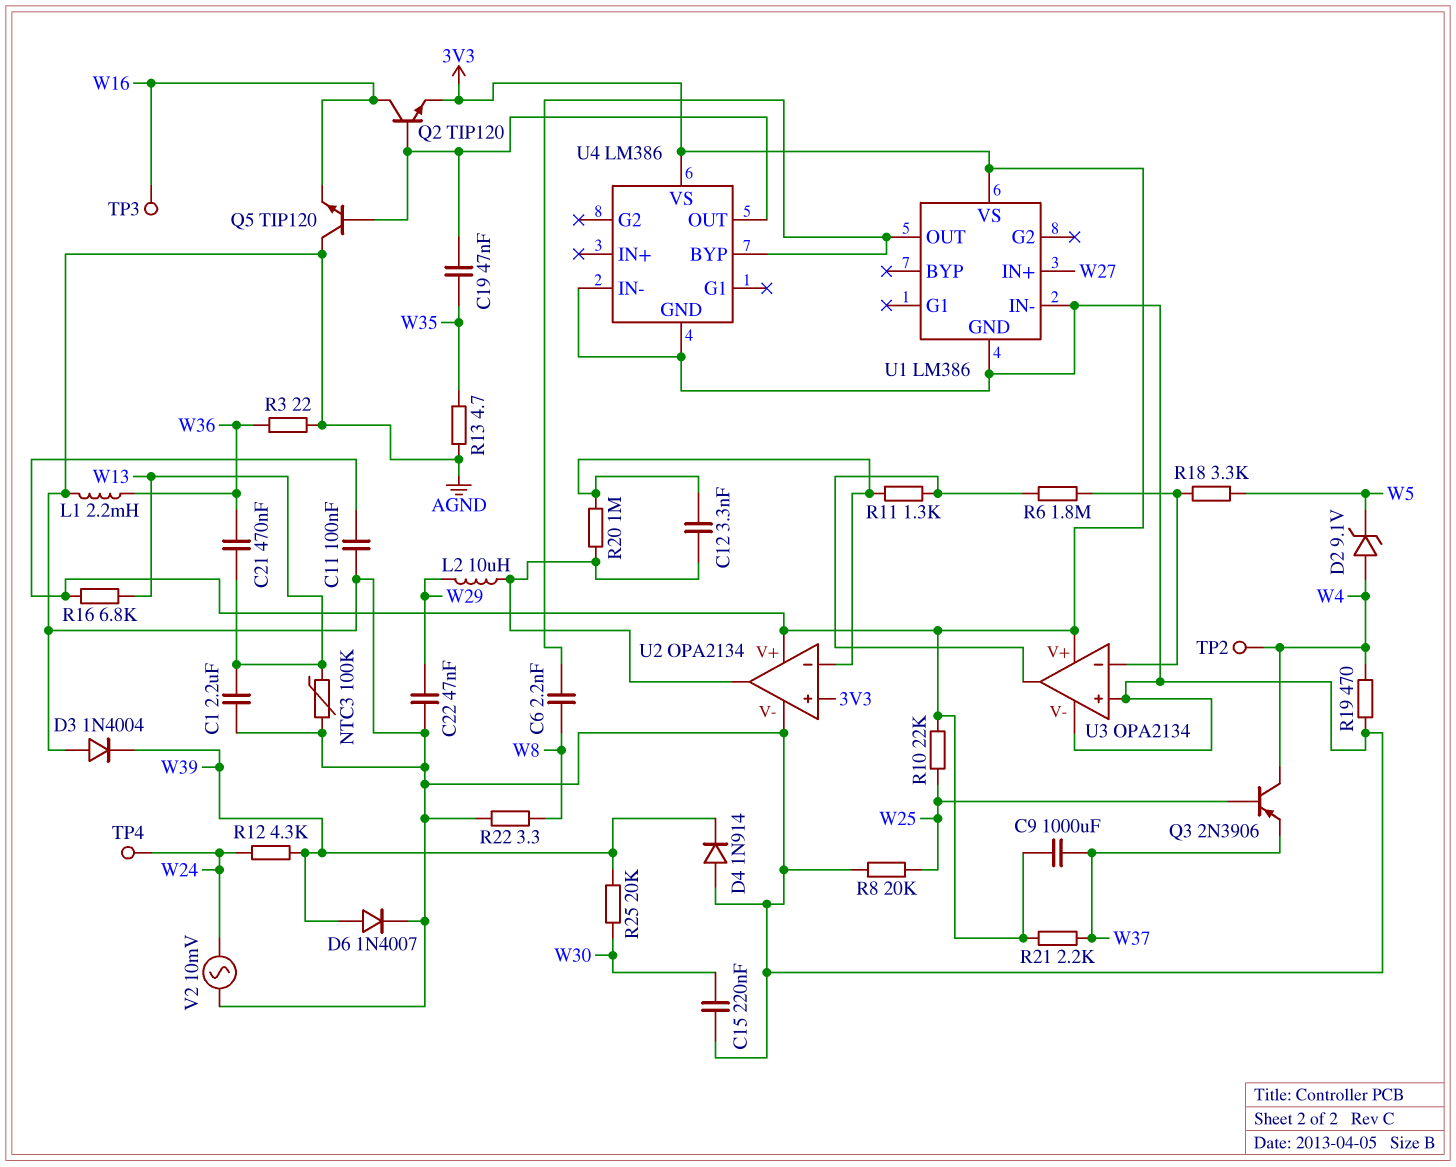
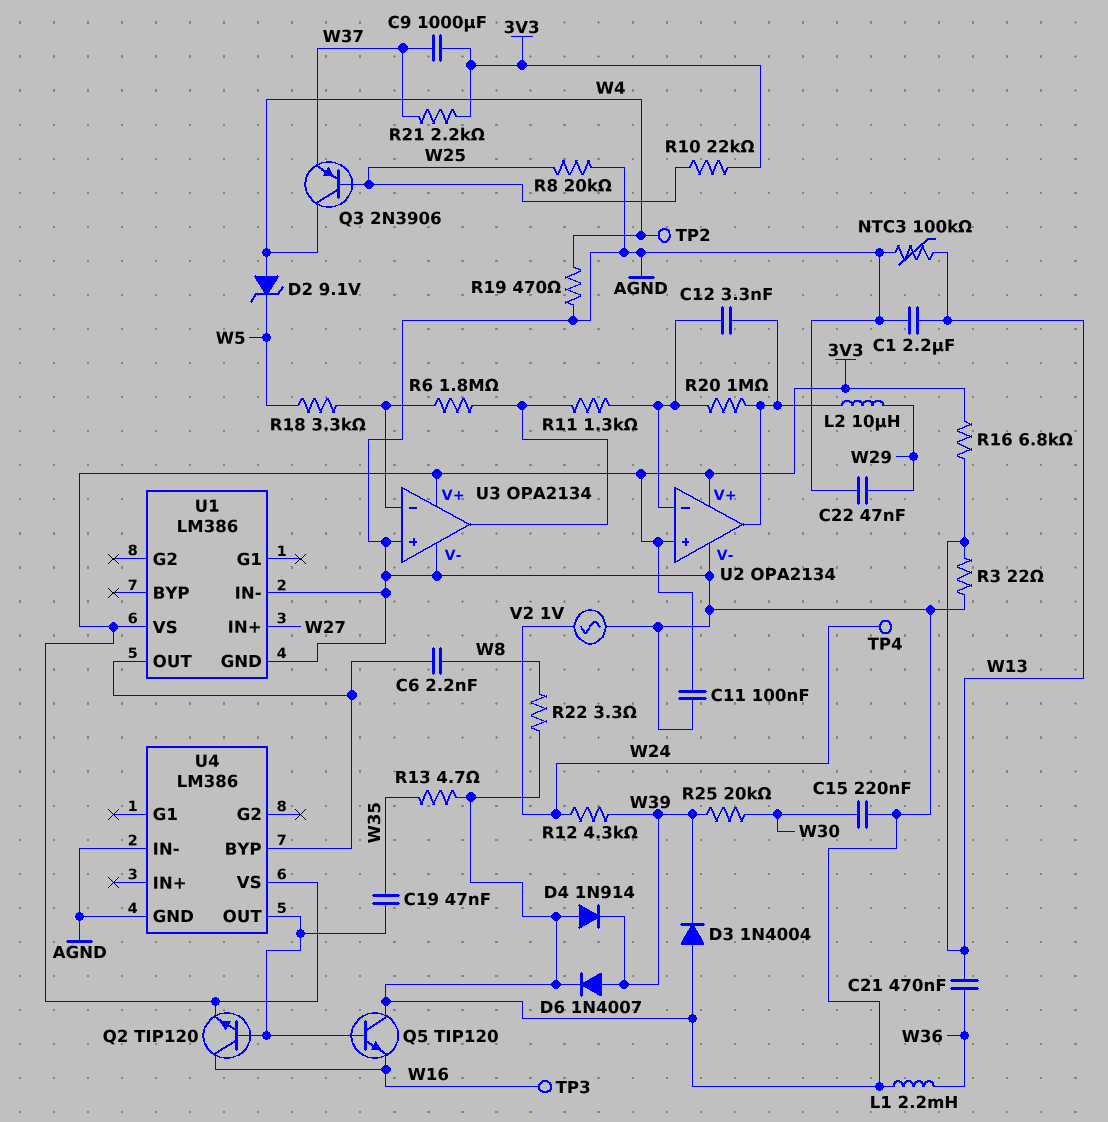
R3: 22 (AGND, W36) -> 22 (AGND, W13)
V2: AC 10mV (AGND, W24) -> AC 1V (AGND, W24)

